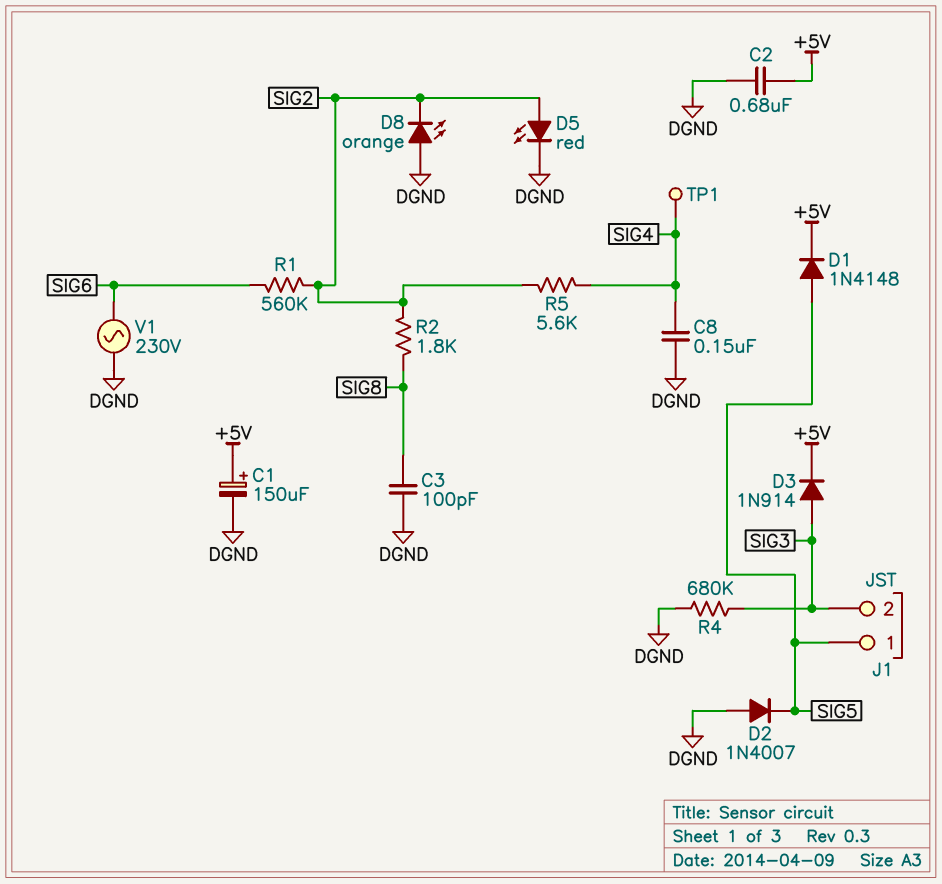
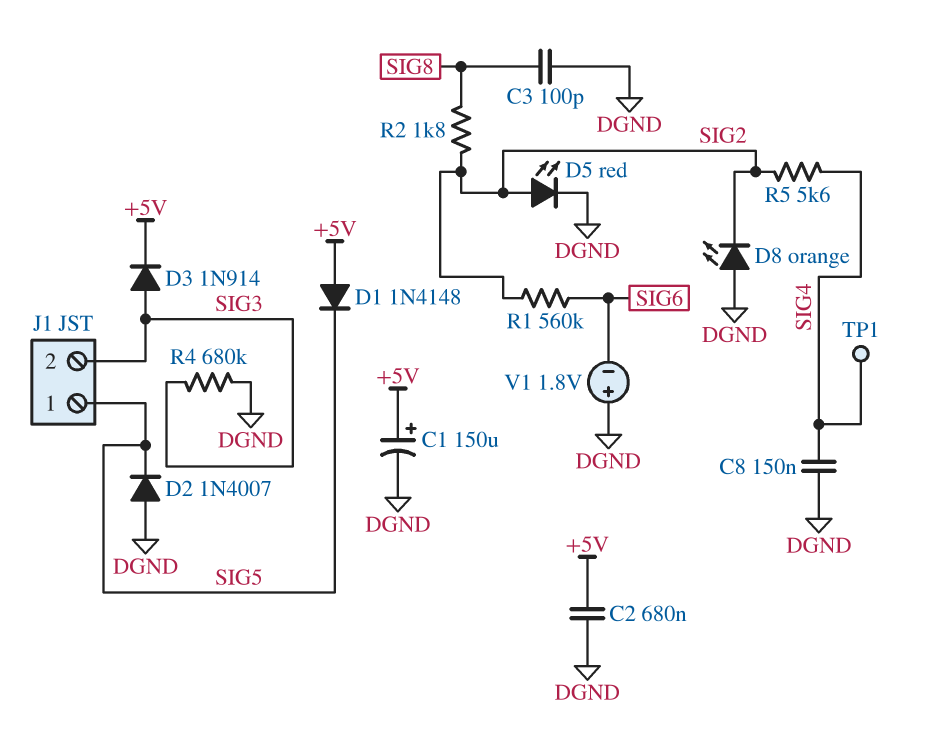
D1: diode 1N4148 (A SIG5, K +5V) -> diode 1N4148 (A +5V, K SIG5)
V1: AC 230V (DGND, SIG6) -> 1.8V (plus DGND, minus SIG6)

